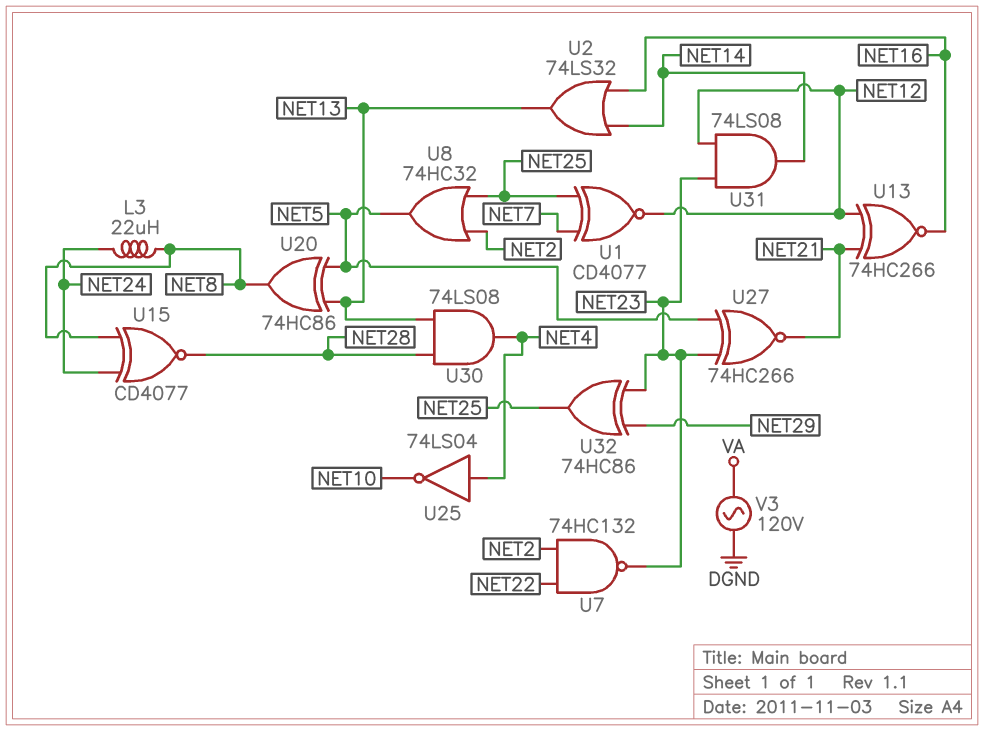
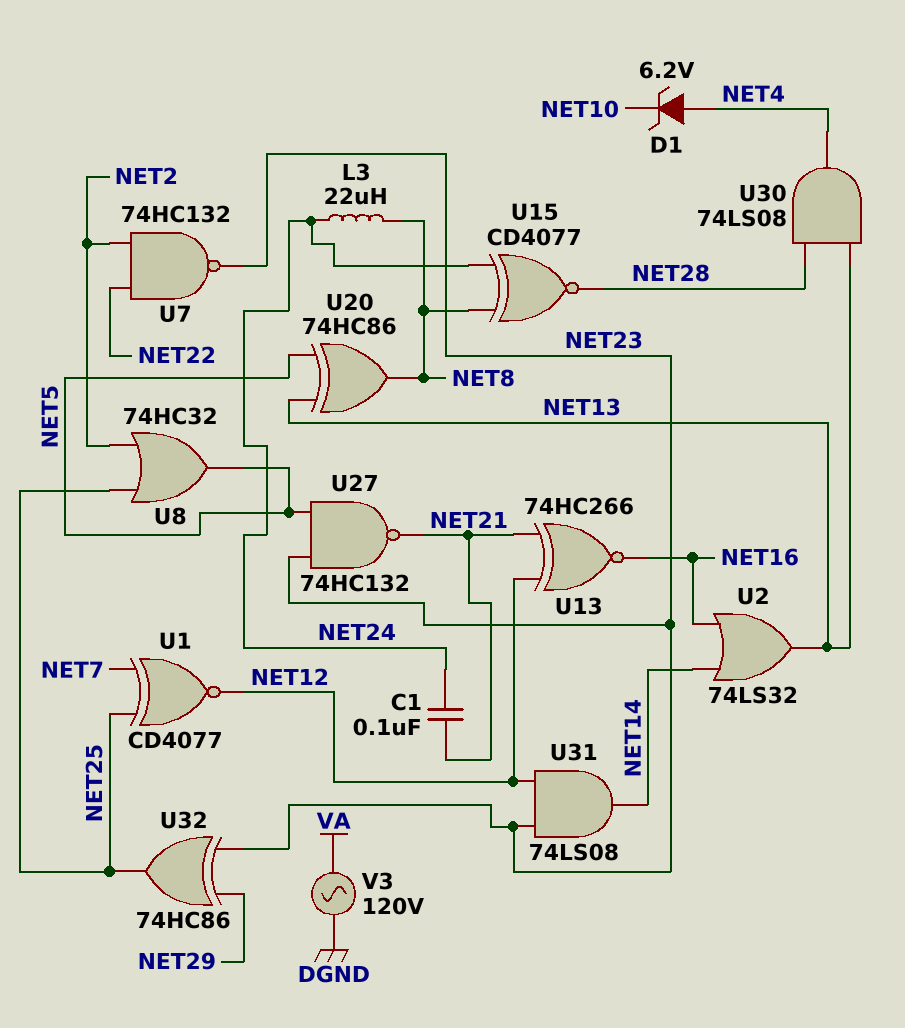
C1: none -> 100nF (NET21, NET24)
D1: none -> zener 6.2V (A NET4, K NET10)
U25: NOT 74LS04 (in NET4, out NET10) -> none
U27: XNOR 74HC266 (in NET5, in NET23, out NET21) -> NAND 74HC132 (in NET5, in NET23, out NET21)

